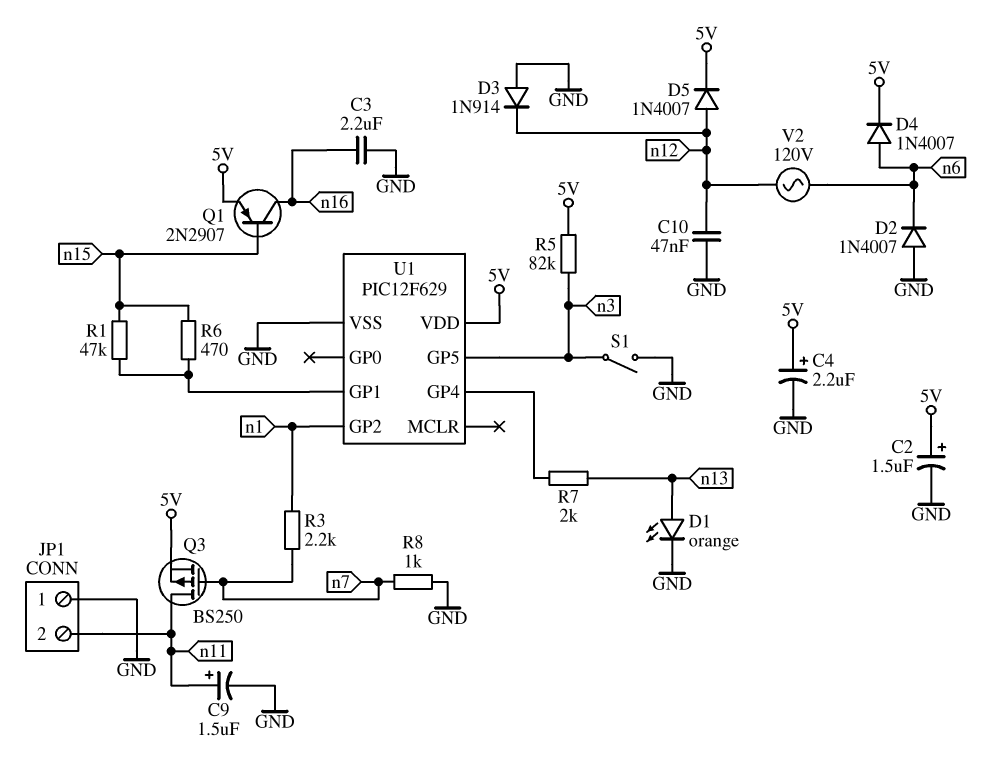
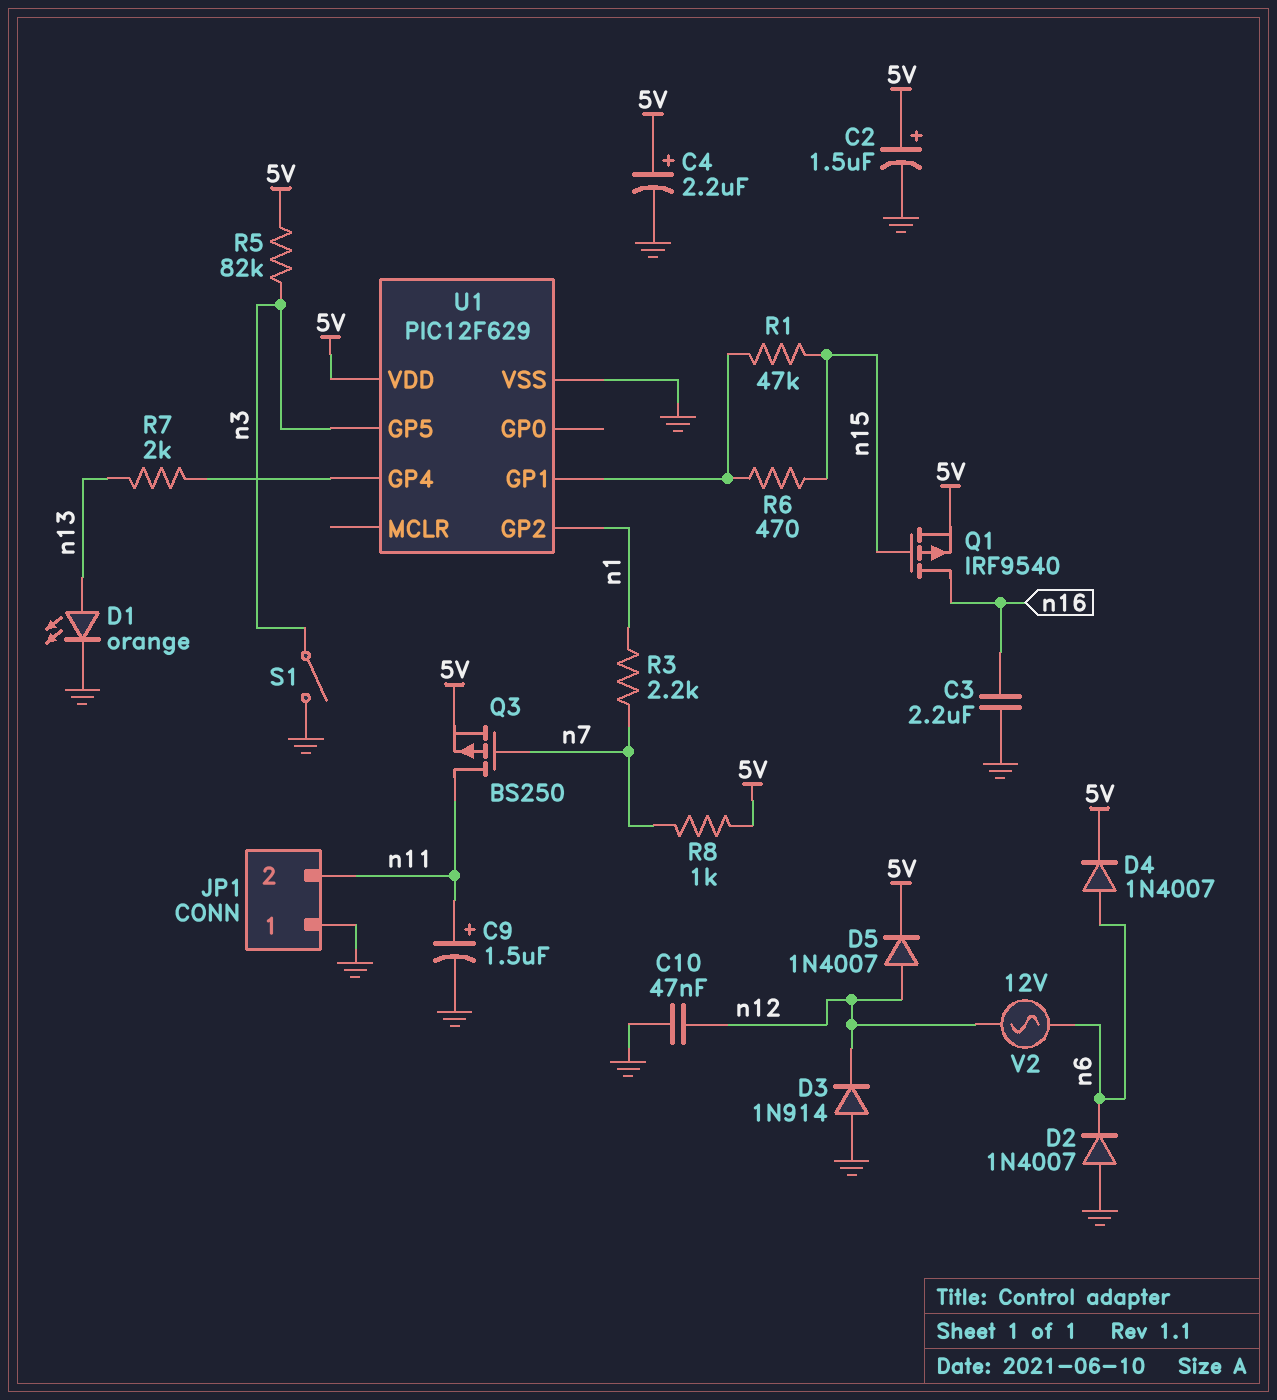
Q1: PNP 2N2907 (B n15, C n16, E 5V) -> PMOS IRF9540 (G n15, D n16, S 5V)
R8: 1k (GND, n7) -> 1k (5V, n7)
V2: AC 120V (n6, n12) -> AC 12V (n6, n12)

